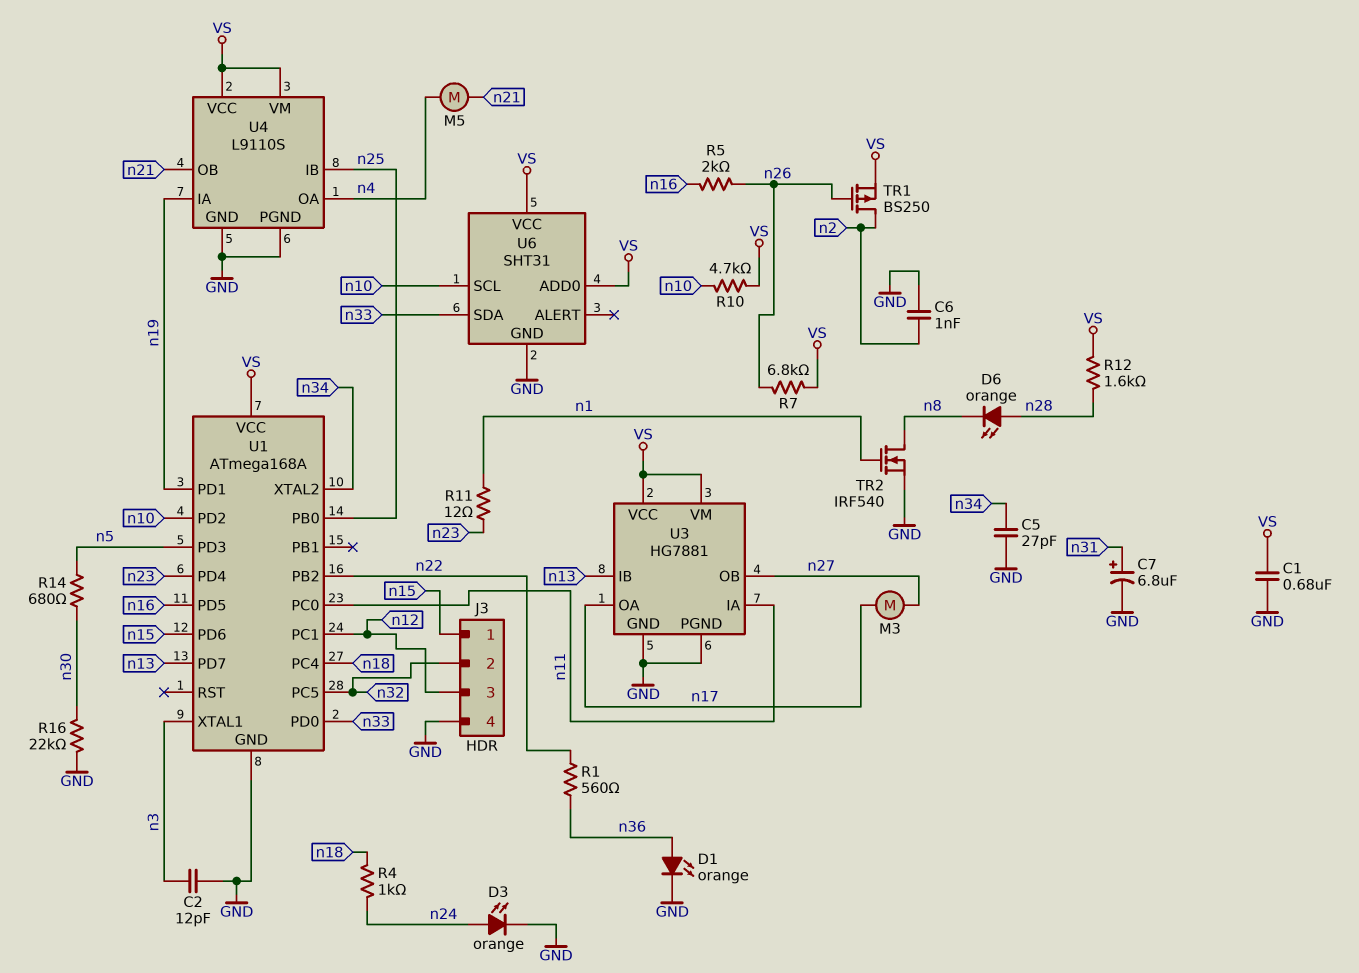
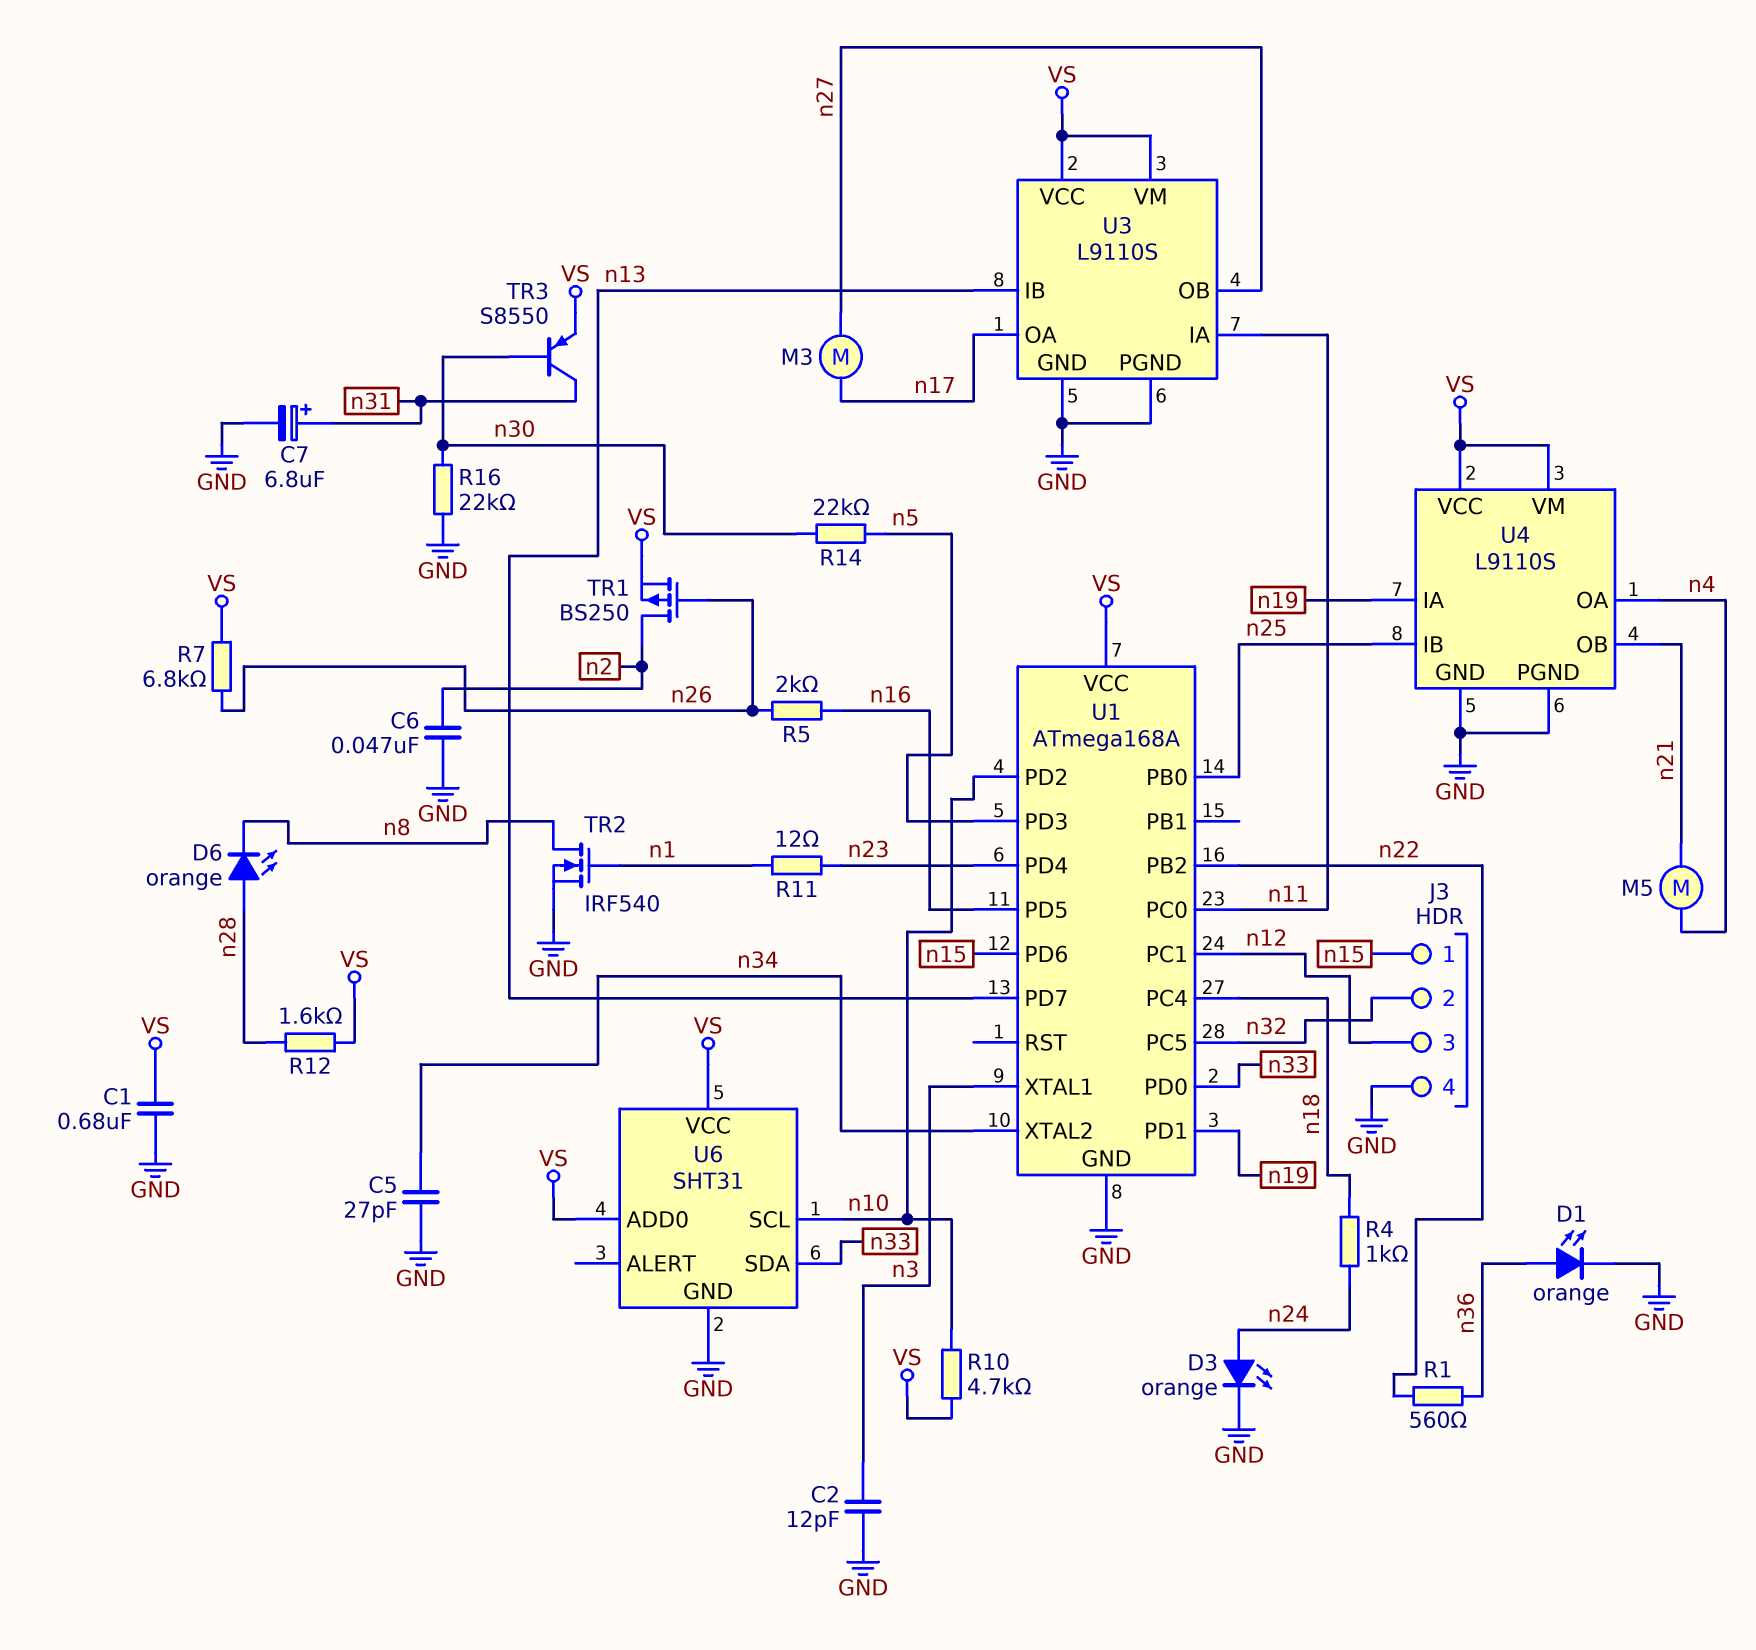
C6: 1nF (GND, n2) -> 47nF (GND, n2)
R14: 680 (n5, n30) -> 22k (n5, n30)
TR3: none -> PNP S8550 (B n30, C n31, E VS)
U3: HG7881 -> L9110S

